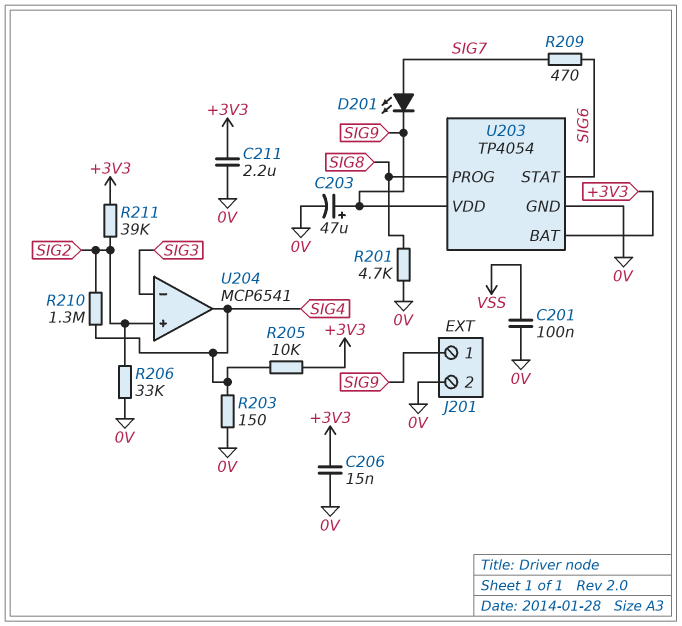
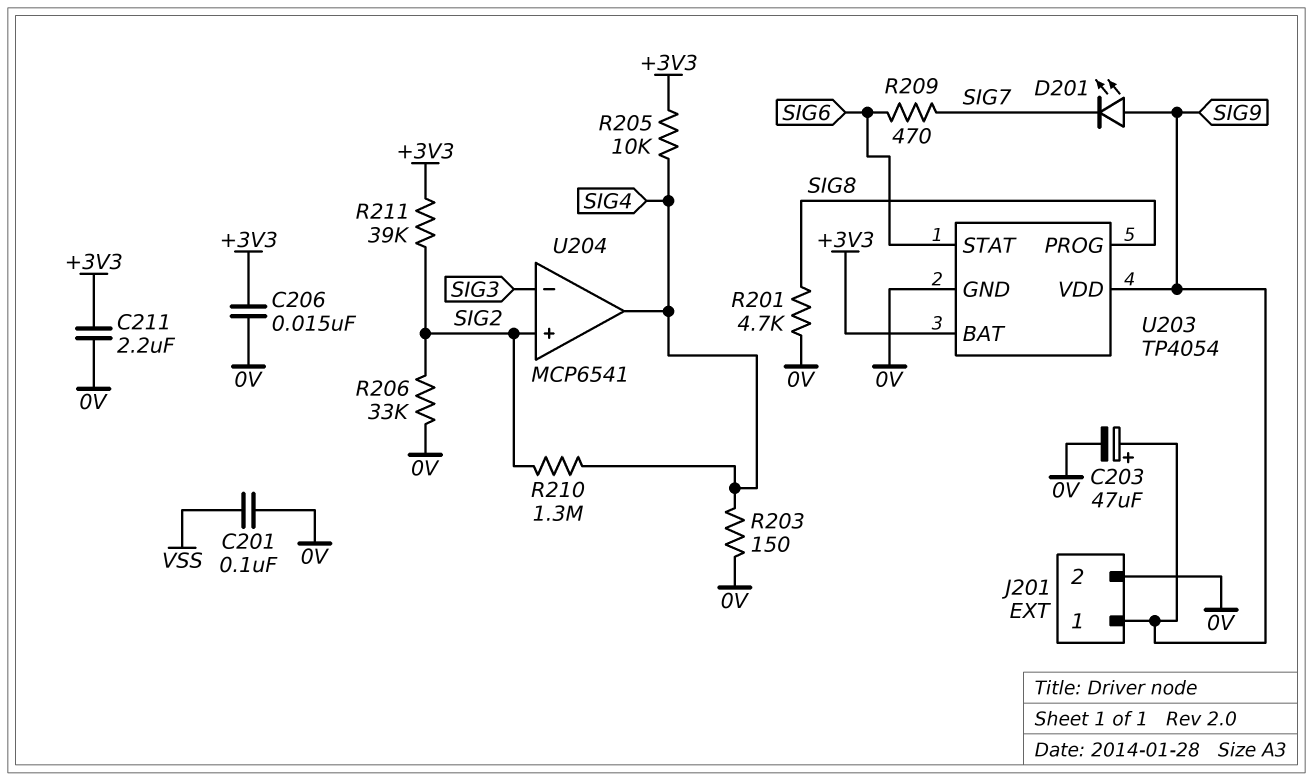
D201: LED (A SIG7, K SIG9) -> LED (A SIG9, K SIG7)

